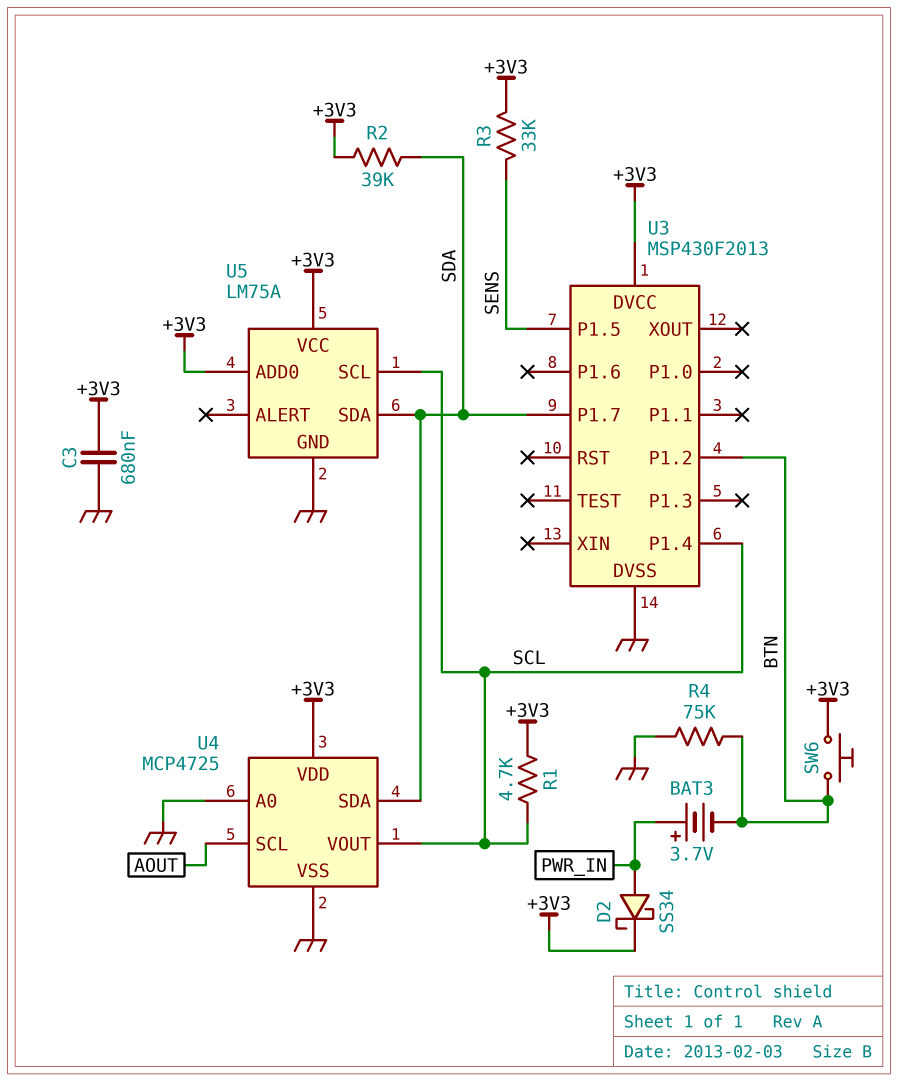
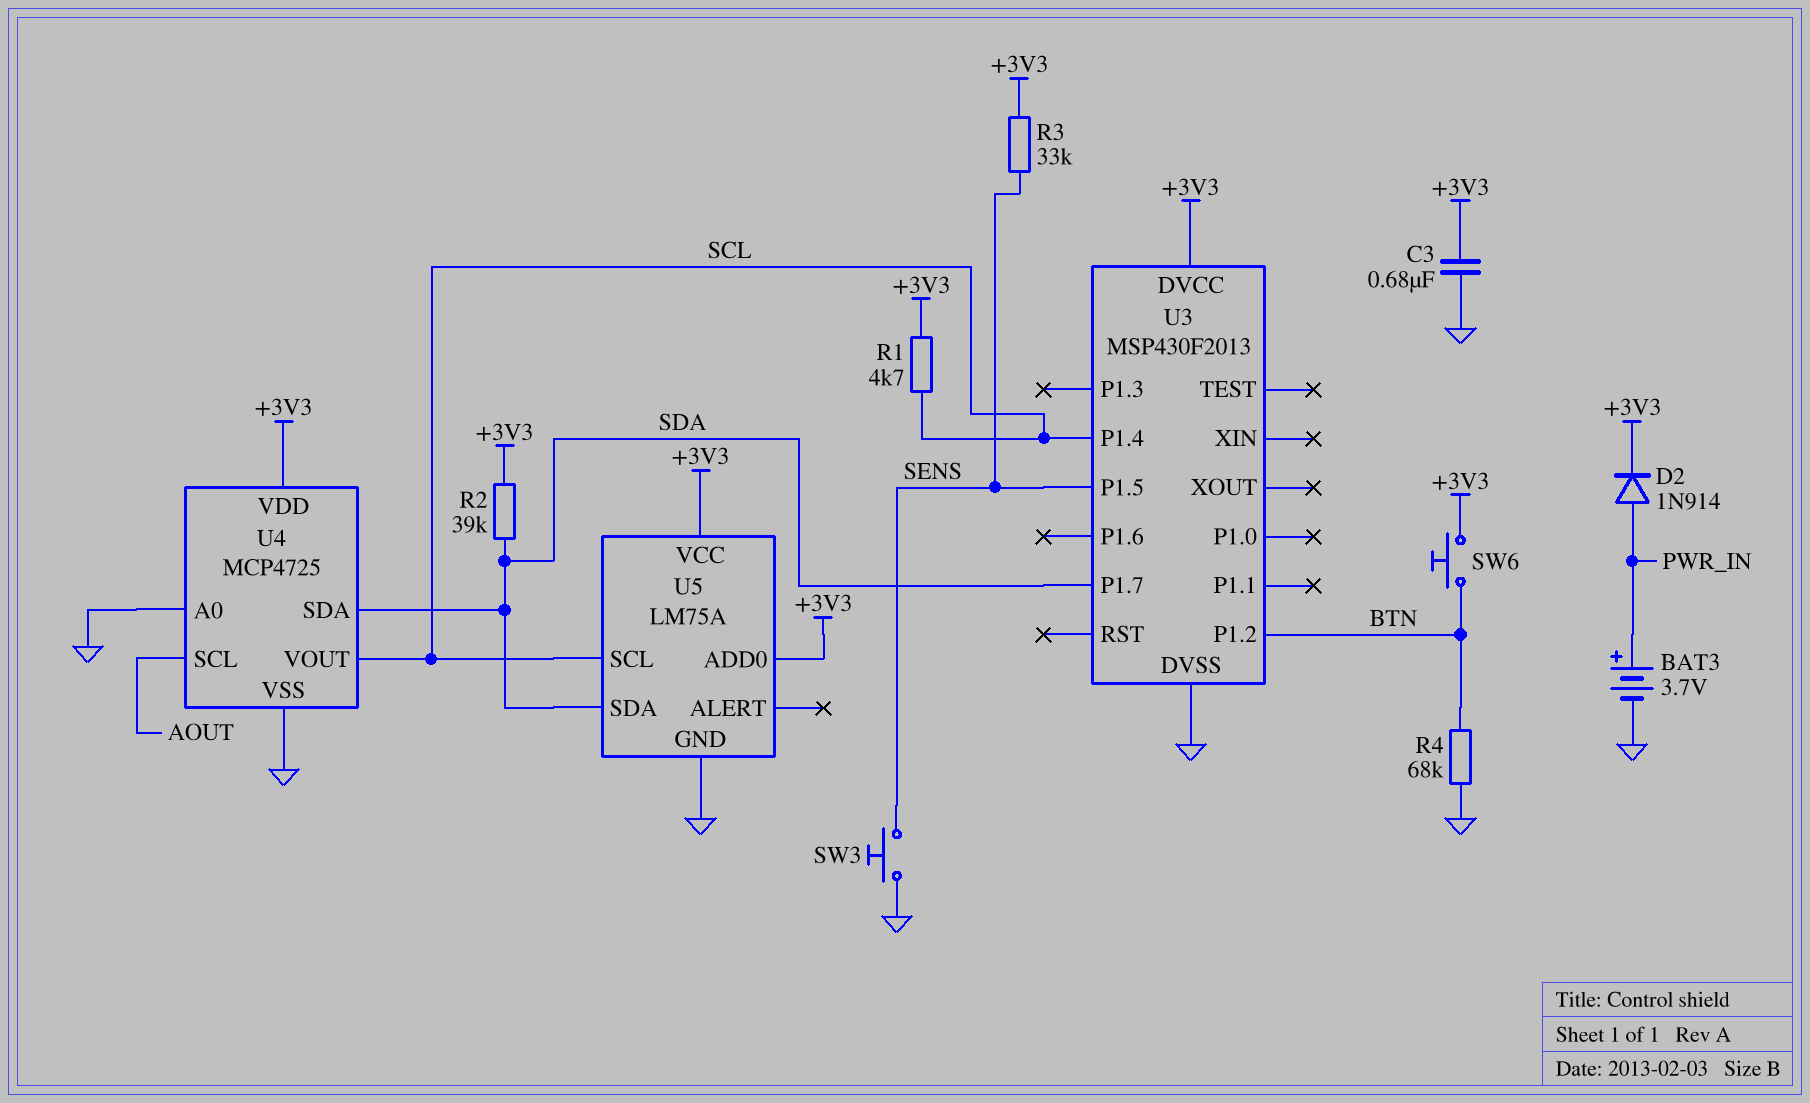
BAT3: 3.7V (plus PWR_IN, minus BTN) -> 3.7V (plus PWR_IN, minus GND)
D2: schottky SS34 (A PWR_IN, K +3V3) -> diode 1N914 (A PWR_IN, K +3V3)
R4: 75k (BTN, GND) -> 68k (BTN, GND)
SW3: none -> button (GND, SENS)

